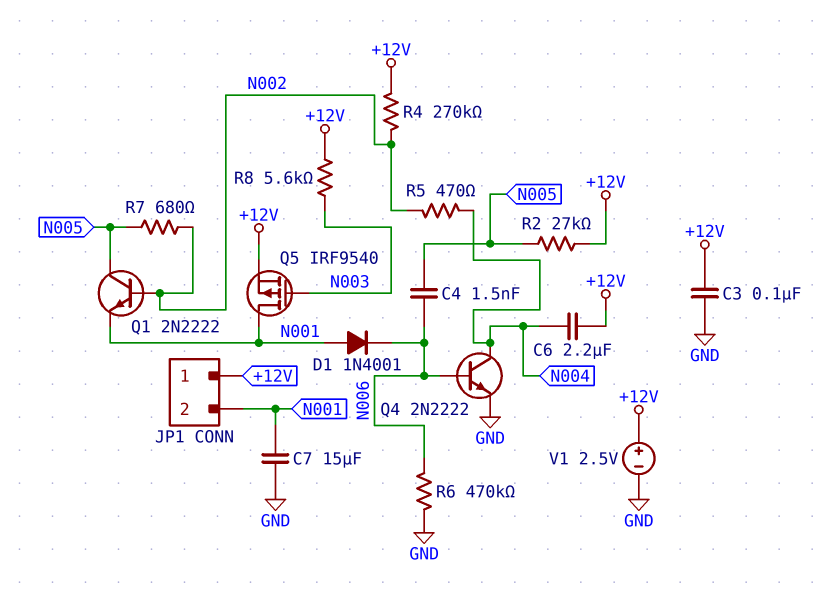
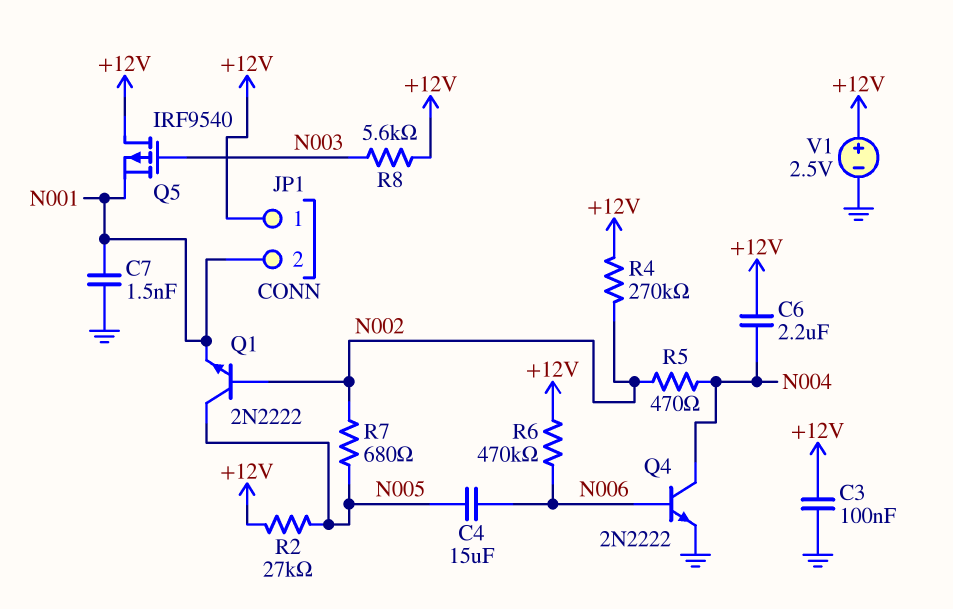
C4: 1.5nF (N005, N006) -> 15uF (N005, N006)
C7: 15uF (GND, N001) -> 1.5nF (GND, N001)
D1: diode 1N4001 (A N001, K N006) -> none
Q5: PMOS IRF9540 (G N003, D N001, S +12V) -> PMOS IRF9540 (G N003, D +12V, S N001)
R6: 470k (GND, N006) -> 470k (+12V, N006)

